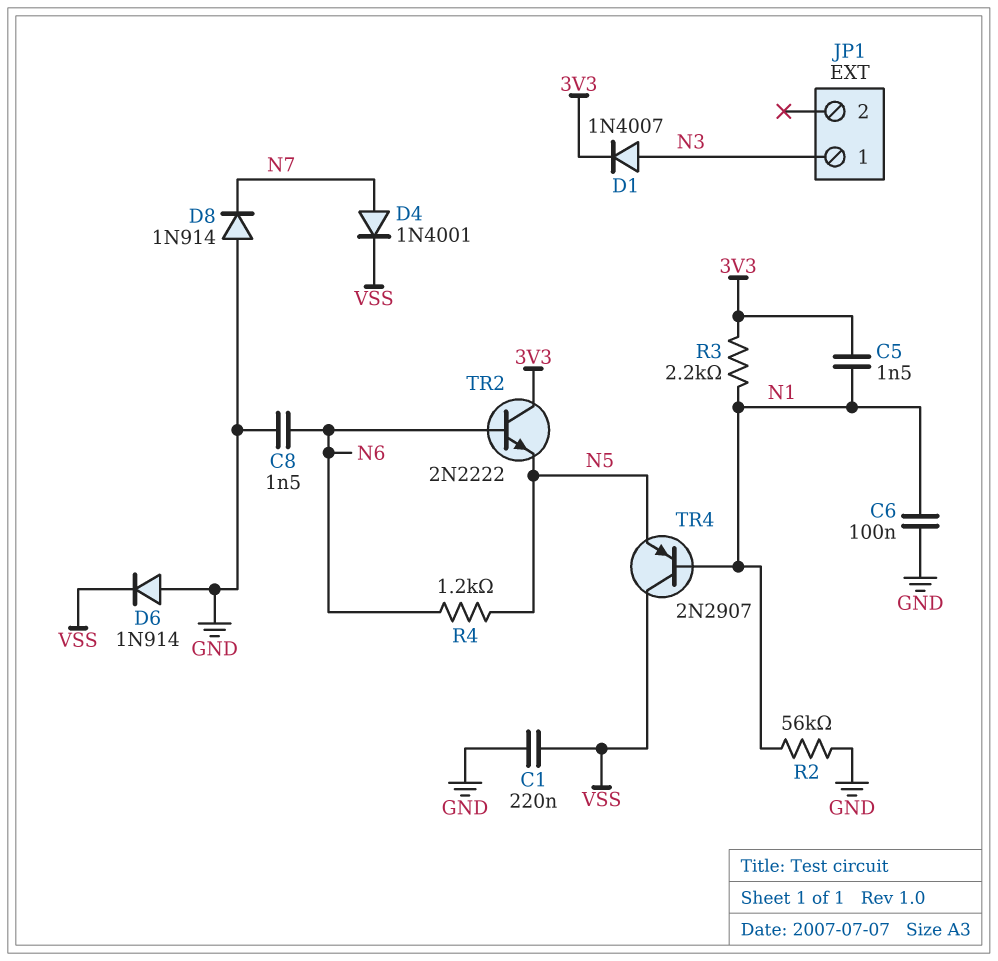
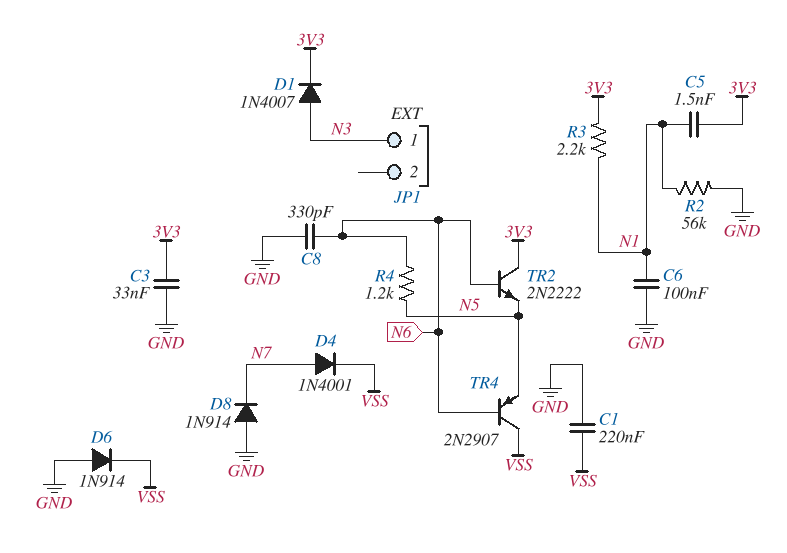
C3: none -> 33nF (3V3, GND)
C8: 1.5nF (GND, N6) -> 330pF (GND, N6)
TR4: PNP 2N2907 (B N1, C VSS, E N5) -> PNP 2N2907 (B N6, C VSS, E N5)

